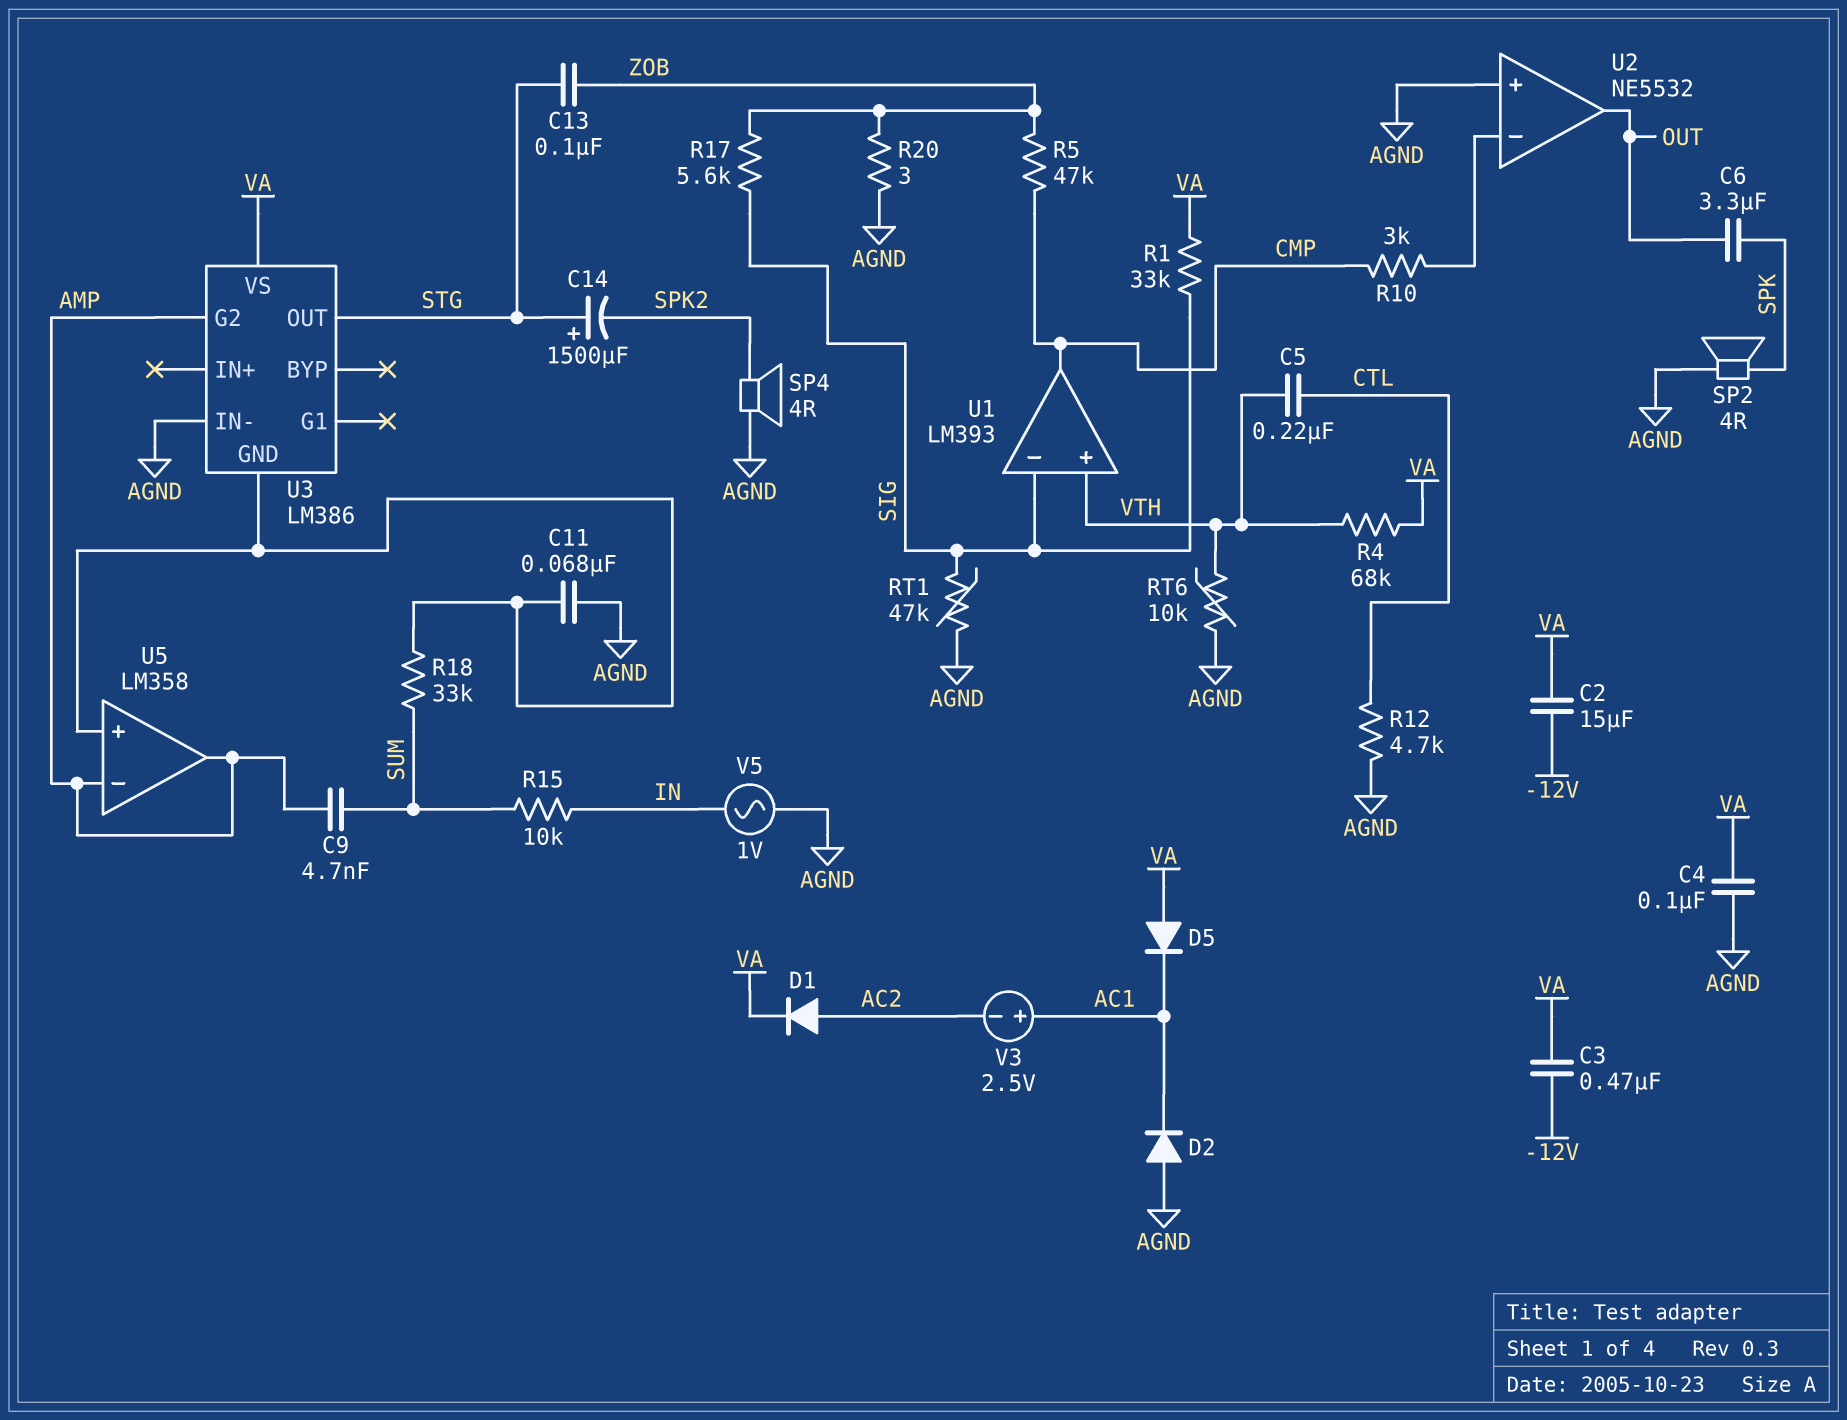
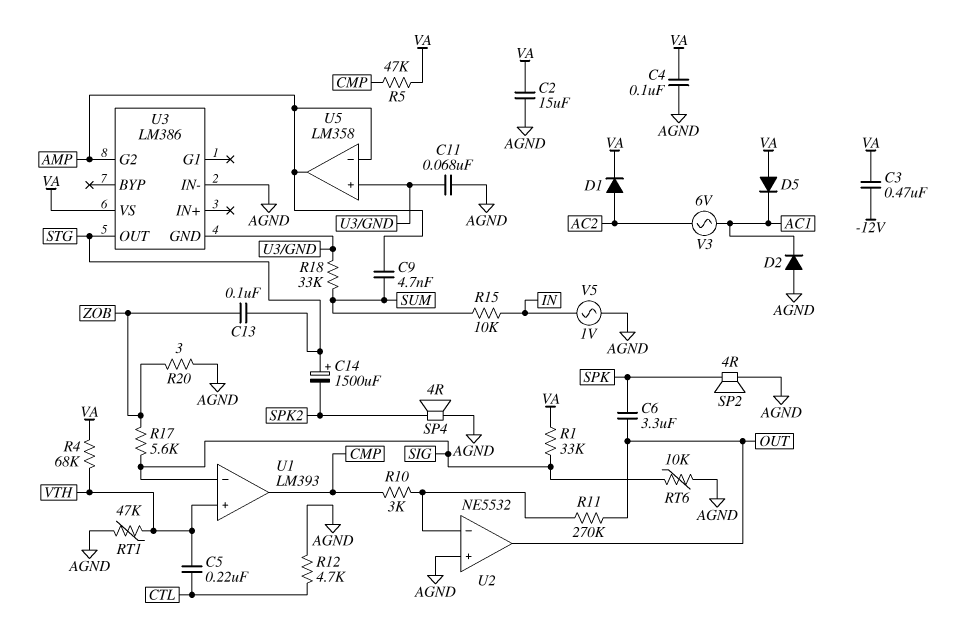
C2: 15uF (-12V, VA) -> 15uF (AGND, VA)
R5: 47k (CMP, ZOB) -> 47k (CMP, VA)
R11: none -> 270k (OUT, U2/in-)
RT1: 47k (AGND, SIG) -> 47k (AGND, VTH)
RT6: 10k (AGND, VTH) -> 10k (AGND, SIG)
V3: 2.5V (plus AC1, minus AC2) -> AC 6V (AC1, AC2)

